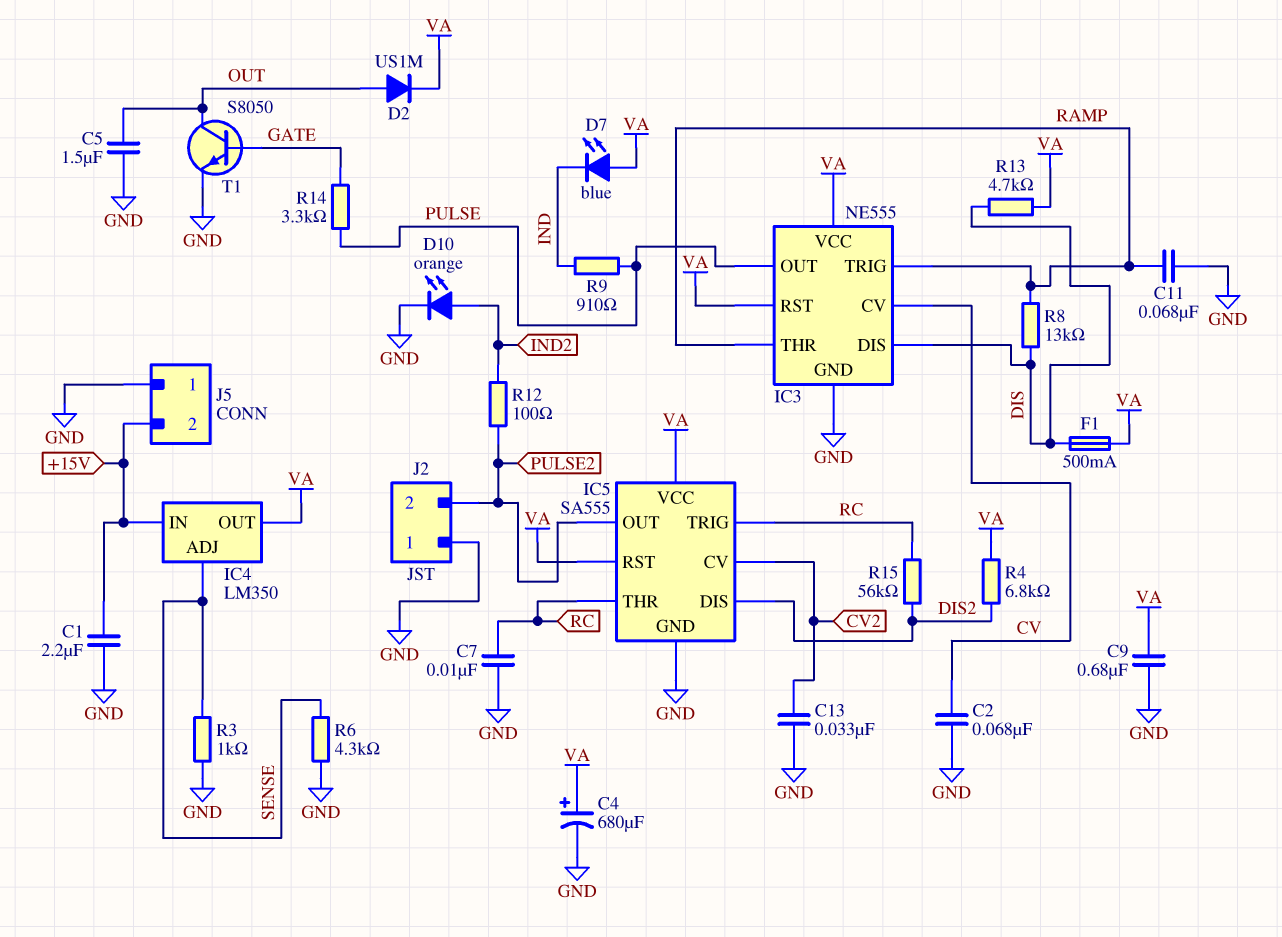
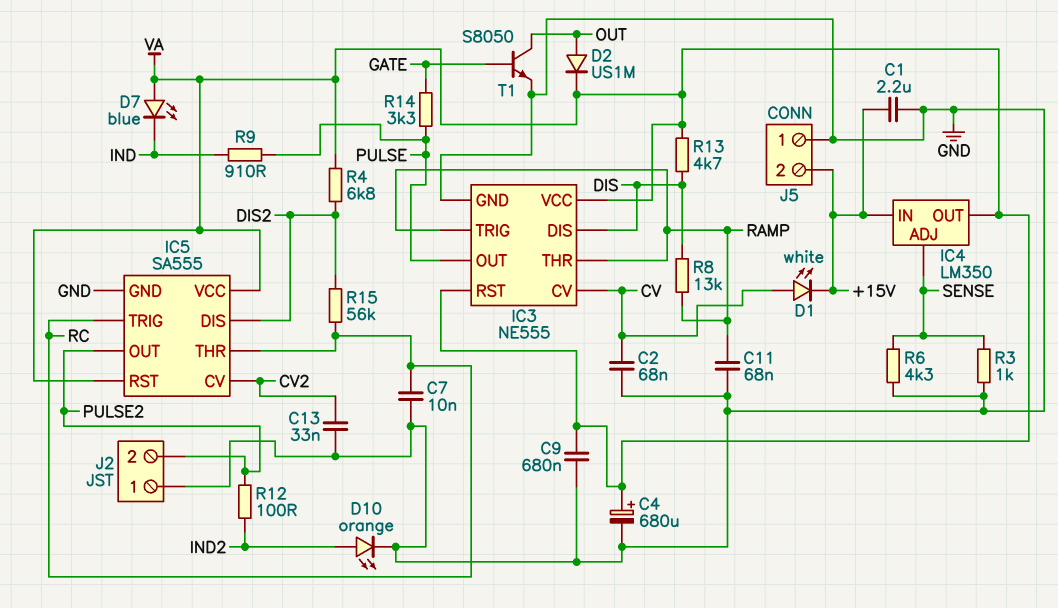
C5: 1.5uF (GND, OUT) -> none
D1: none -> LED white (A CV, K +15V)
F1: 500mA (DIS, VA) -> none

